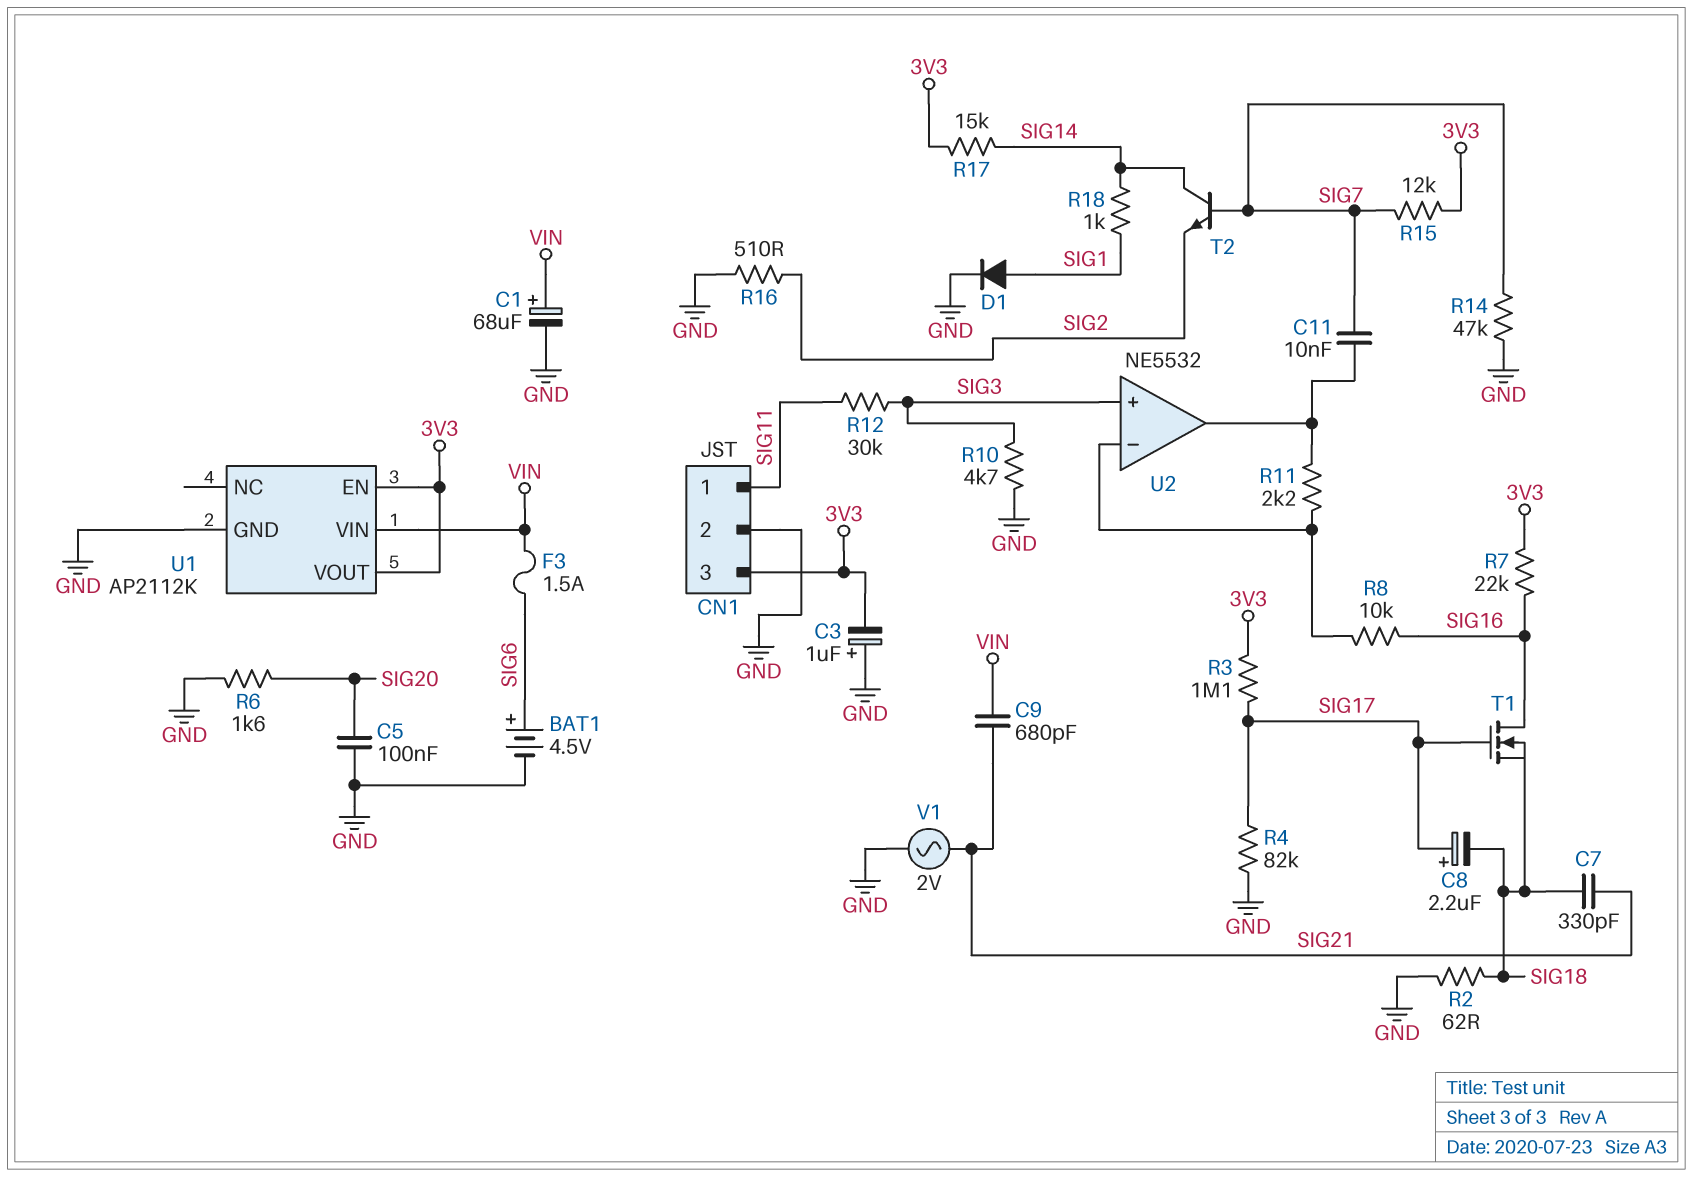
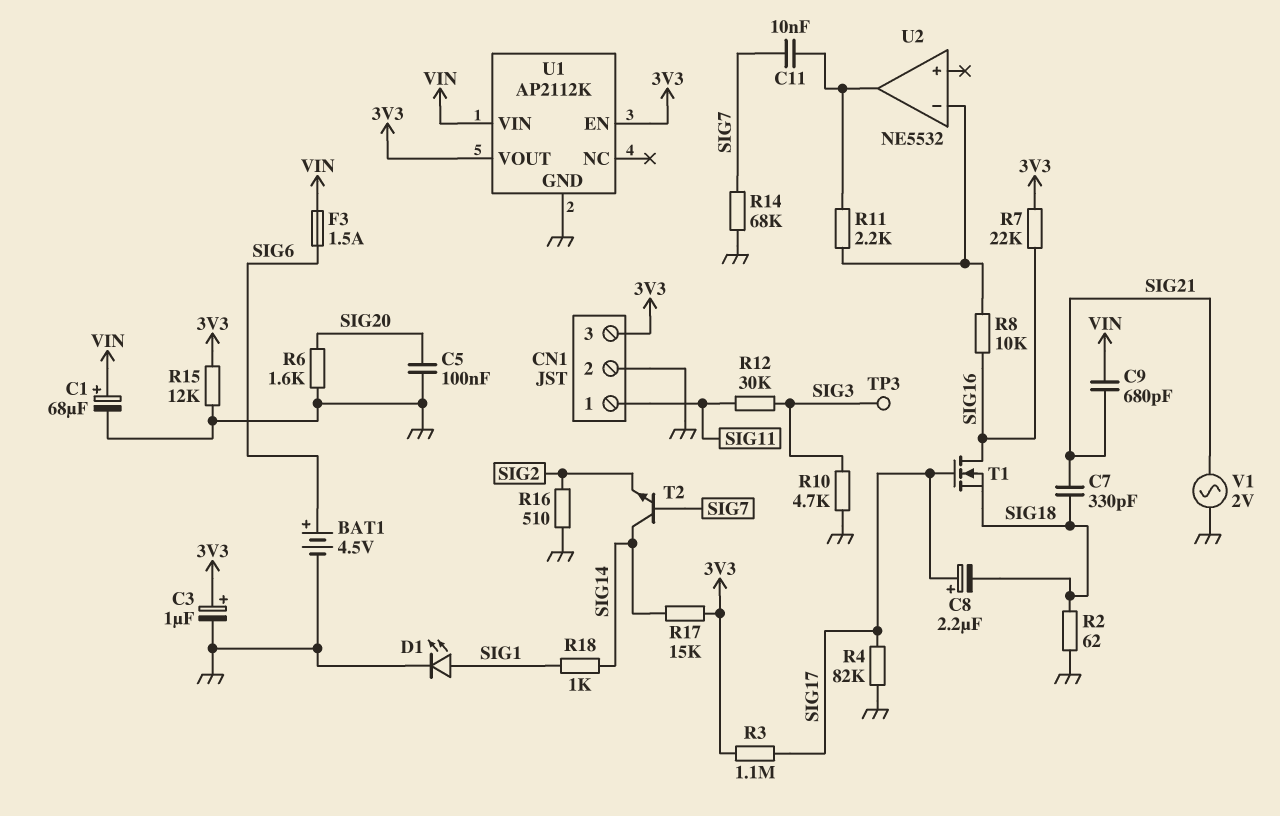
C3: 1uF (plus GND, minus 3V3) -> 1uF (plus 3V3, minus GND)
D1: diode (A SIG1, K GND) -> LED (A SIG1, K GND)
R14: 47k (GND, SIG7) -> 68k (GND, SIG7)
R15: 12k (3V3, SIG7) -> 12k (3V3, GND)
TP3: none -> test point (SIG3)
U2 pin in+: SIG3 -> none

